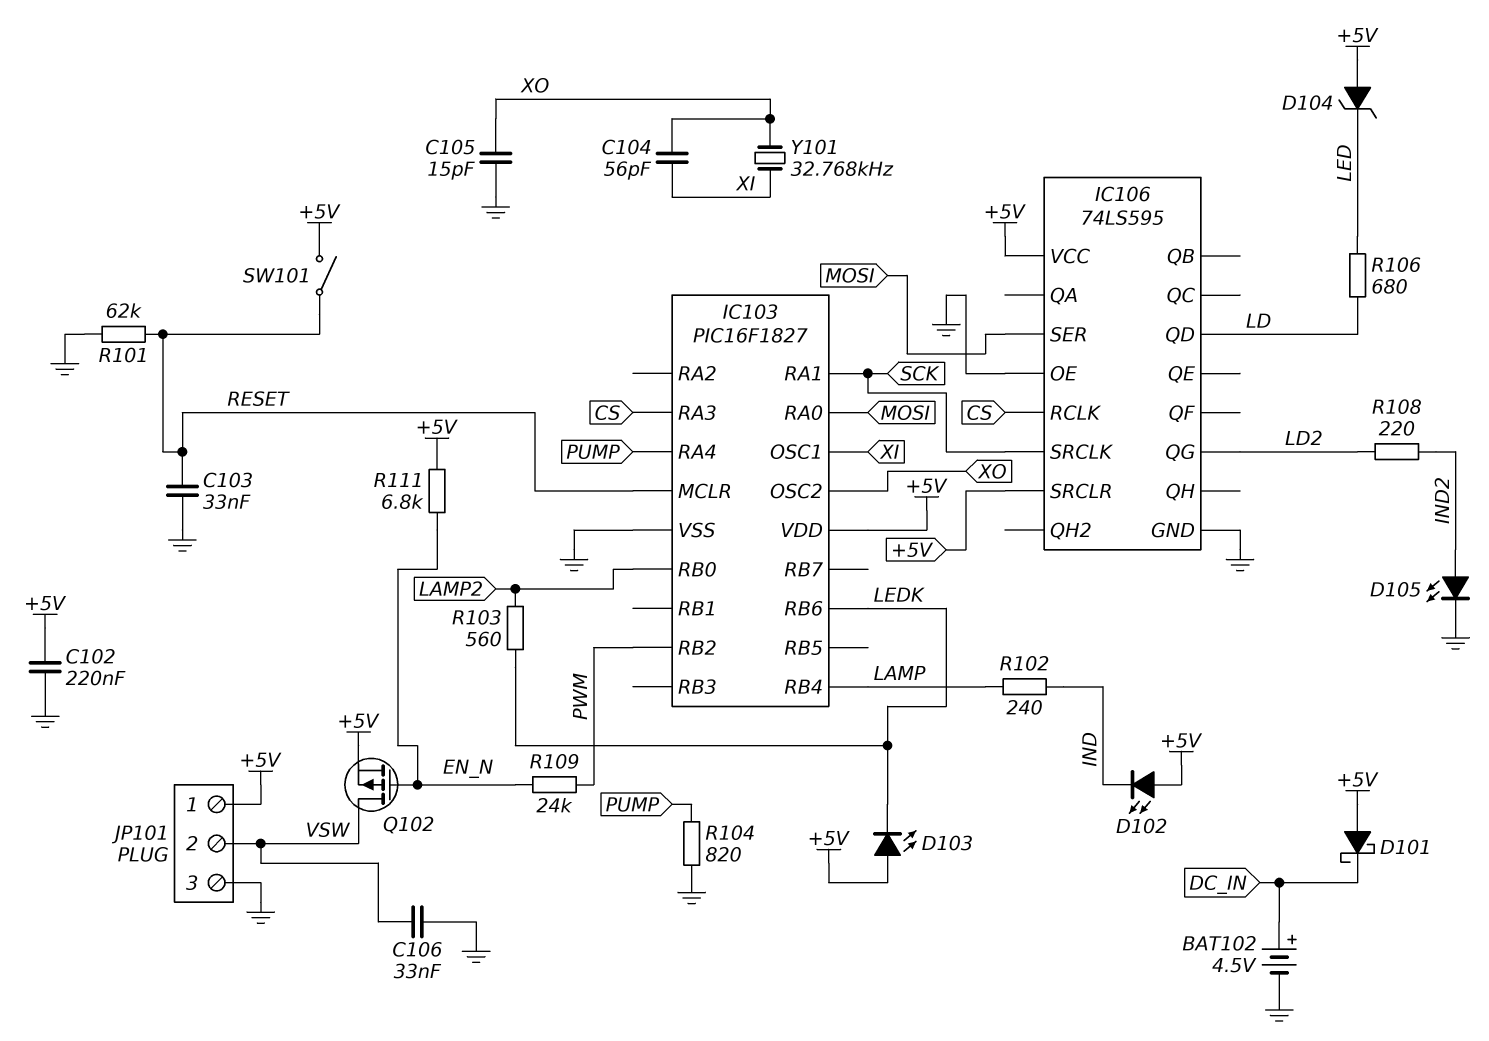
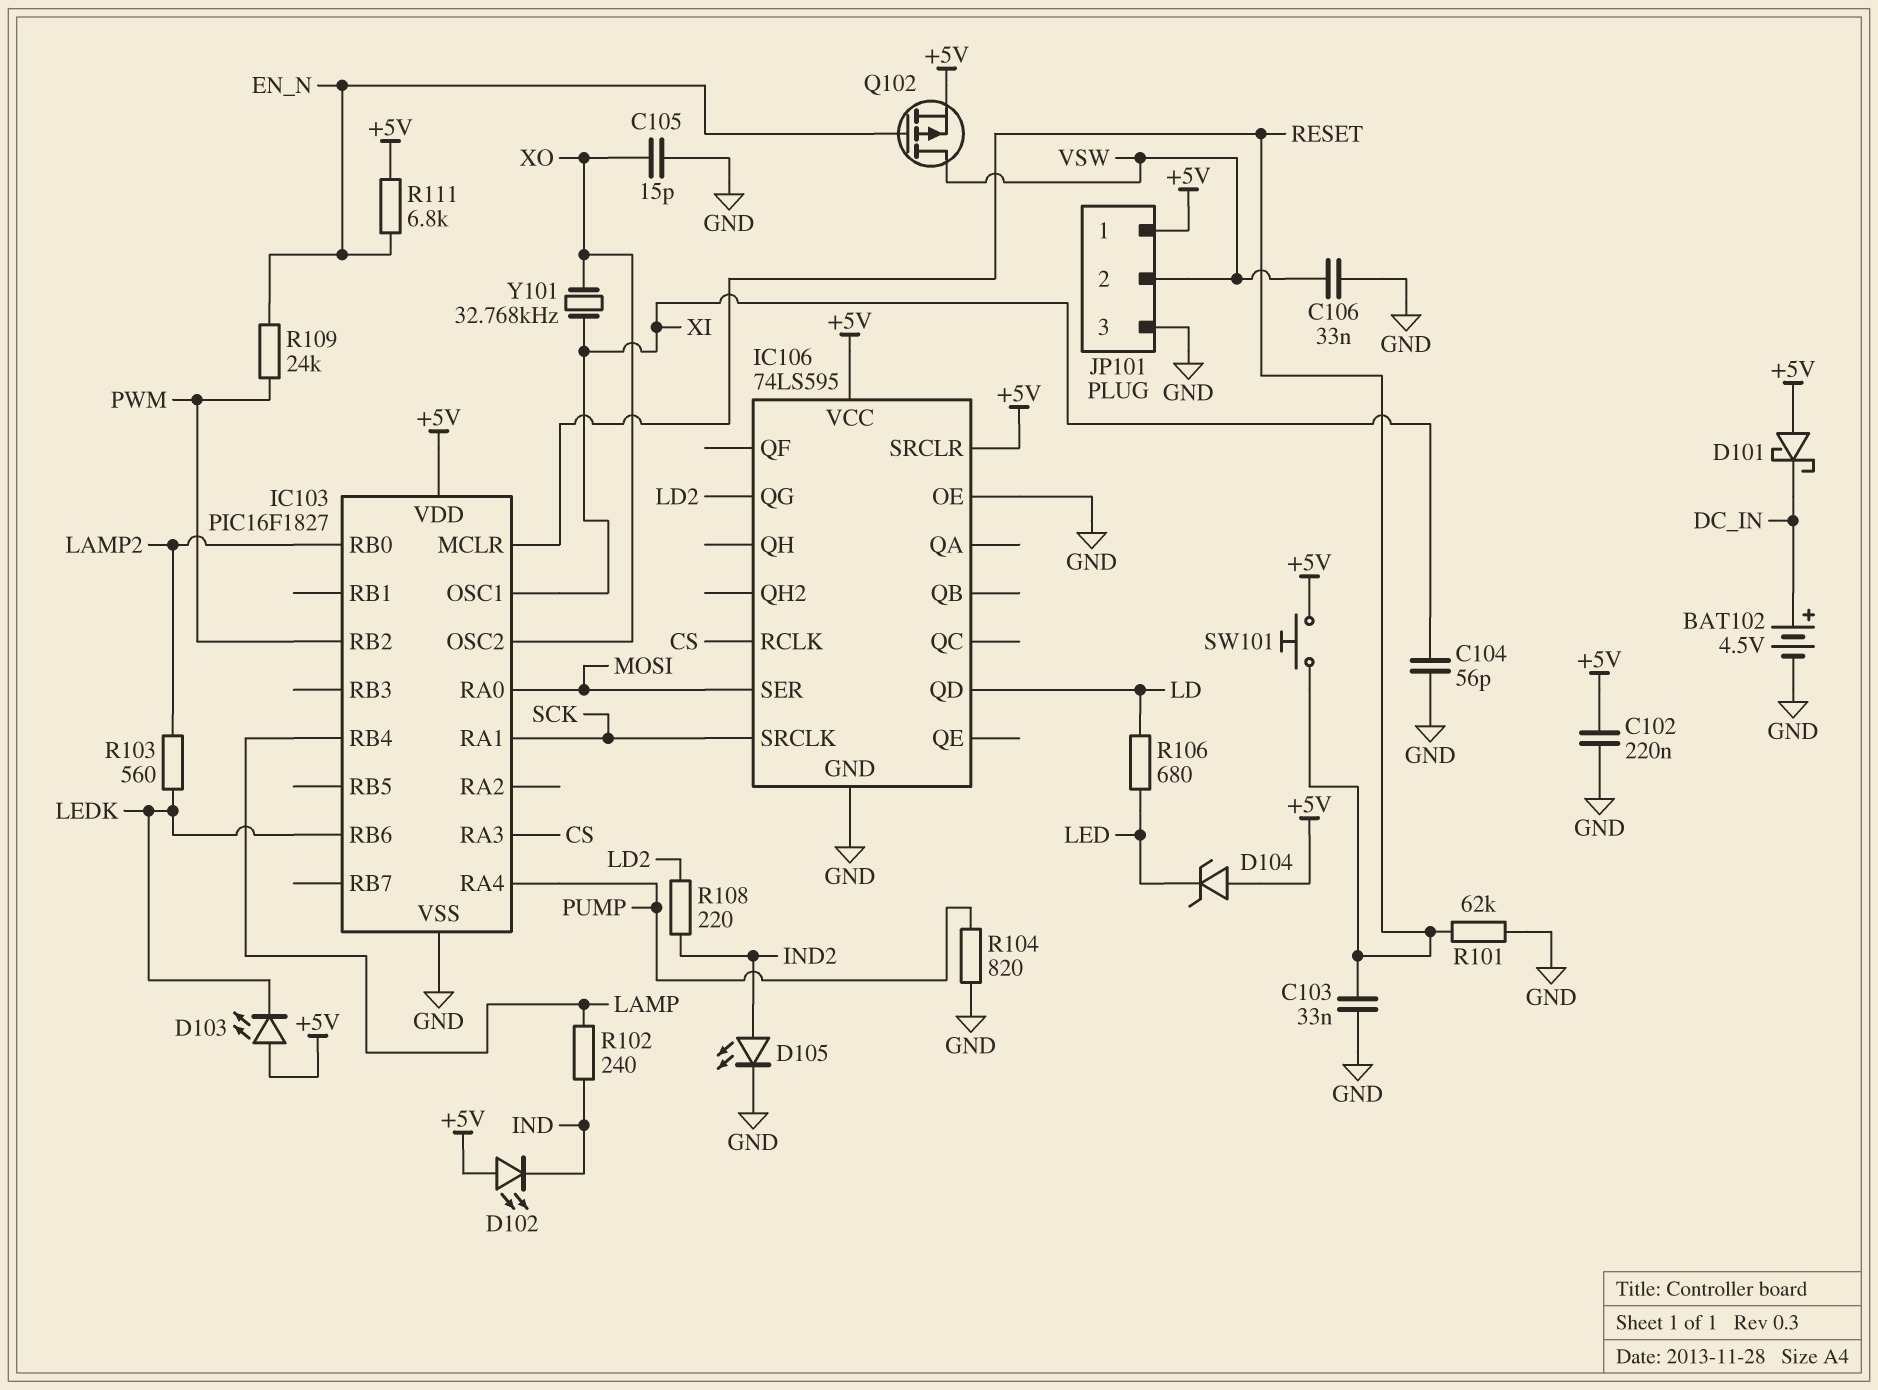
C104: 56pF (XI, XO) -> 56pF (GND, XI)
SW101: switch (+5V, RESET) -> button (+5V, RESET)

